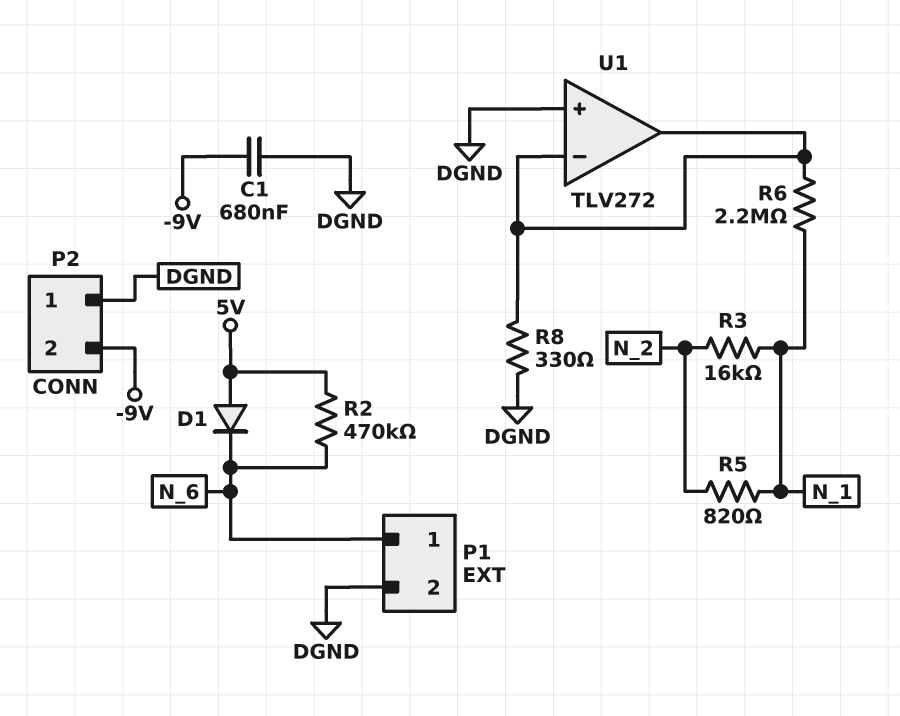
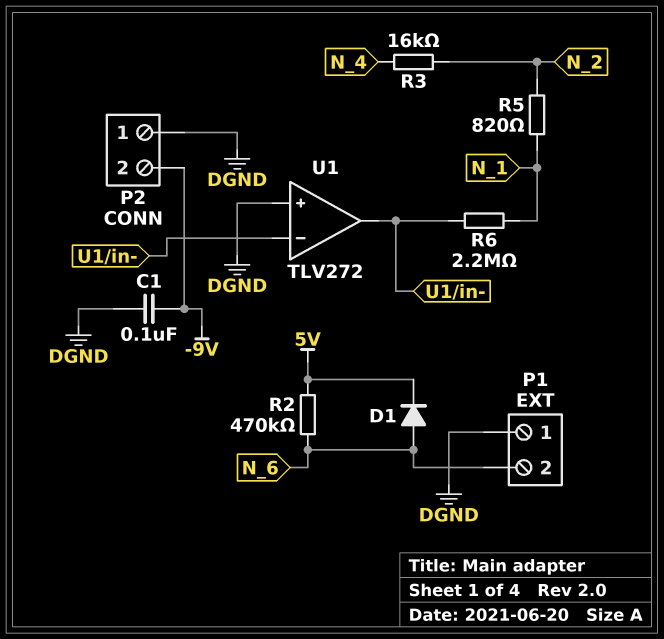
C1: 680nF (-9V, DGND) -> 100nF (-9V, DGND)
D1: diode (A 5V, K N_6) -> diode (A N_6, K 5V)
P1 pin 1: N_6 -> DGND
P1 pin 2: DGND -> N_6
R3: 16k (N_1, N_2) -> 16k (N_2, N_4)
R8: 330 (DGND, U1/in-) -> none

